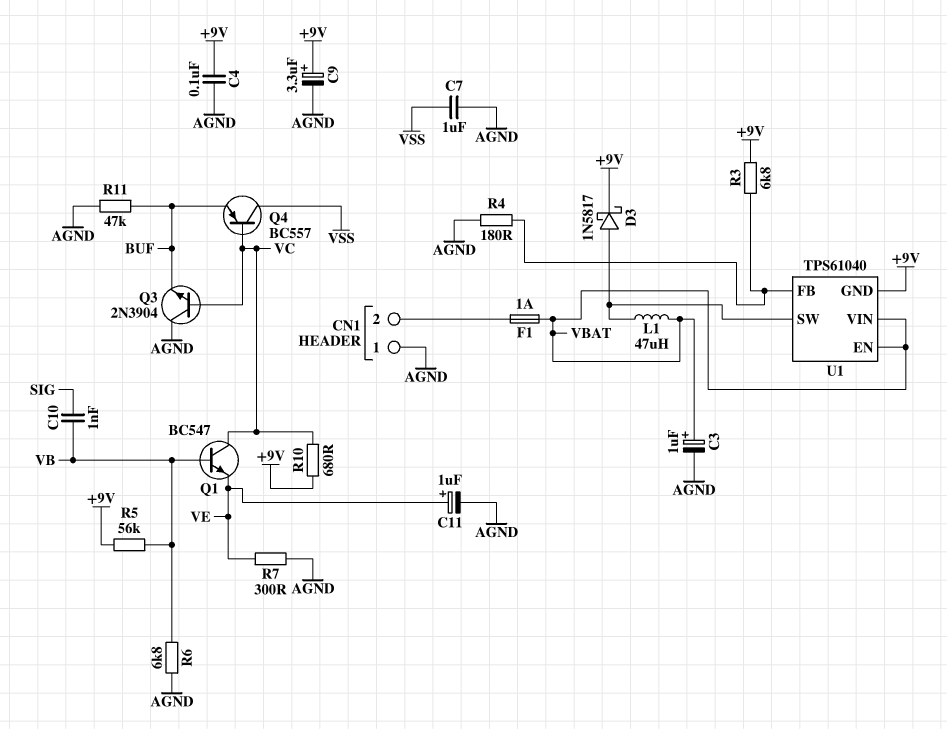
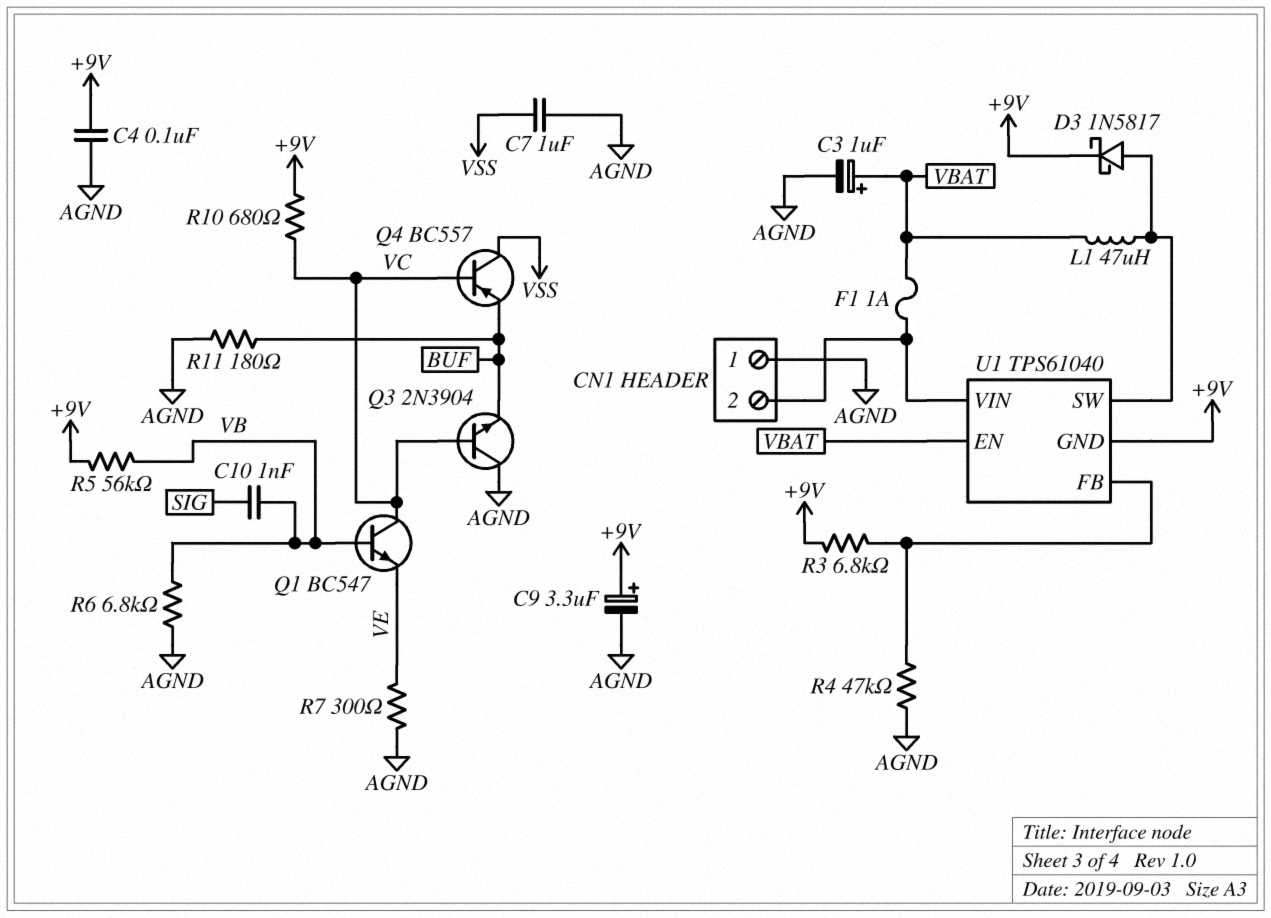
C11: 1uF (plus VE, minus AGND) -> none
R4: 180 (AGND, U1/FB) -> 47k (AGND, U1/FB)
R11: 47k (AGND, BUF) -> 180 (AGND, BUF)
U1 pin VIN: VBAT -> CN1/2

